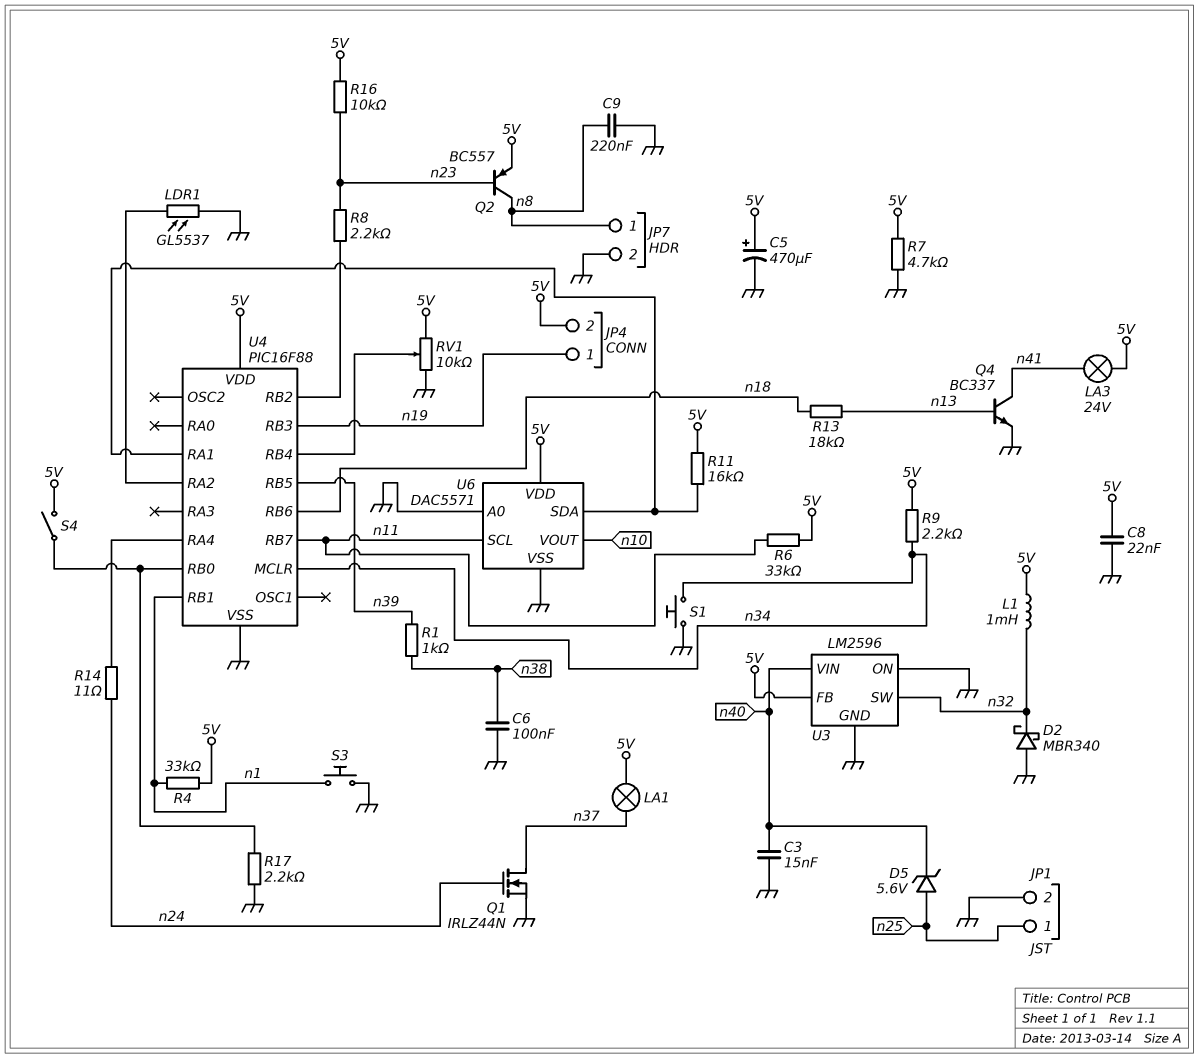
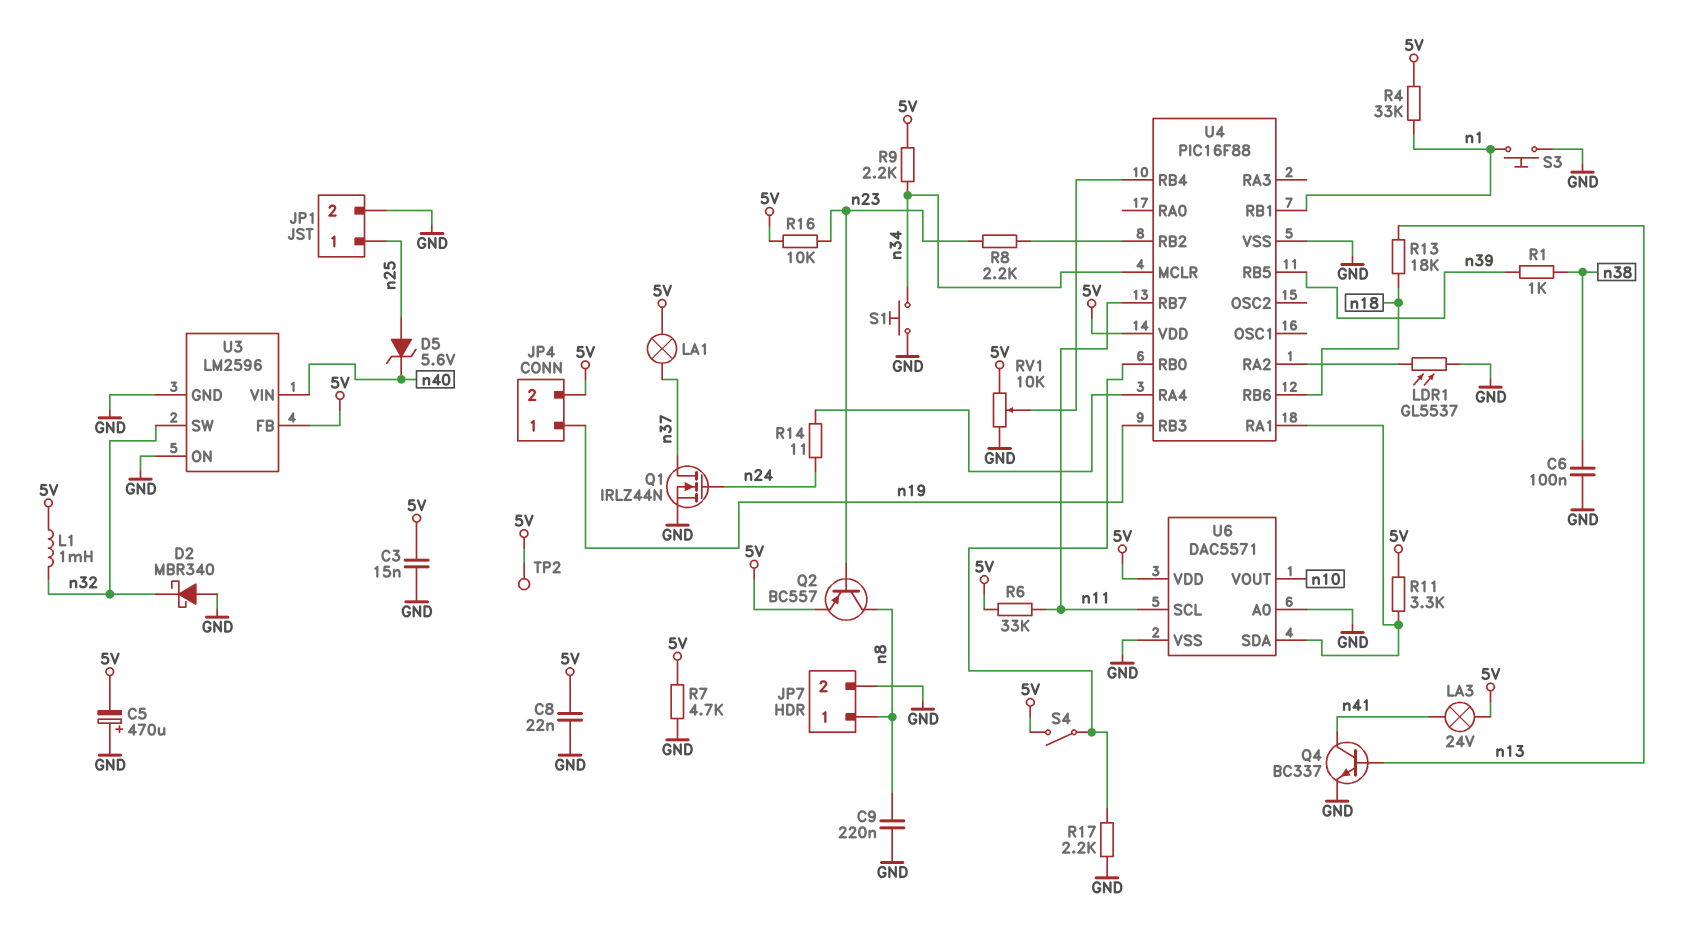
C3: 15nF (GND, n40) -> 15nF (5V, GND)
C5: 470uF (plus 5V, minus GND) -> 470uF (plus GND, minus 5V)
R11: 16k (5V, U4/RA1) -> 3.3k (5V, U4/RA1)
TP2: none -> test point (5V)

